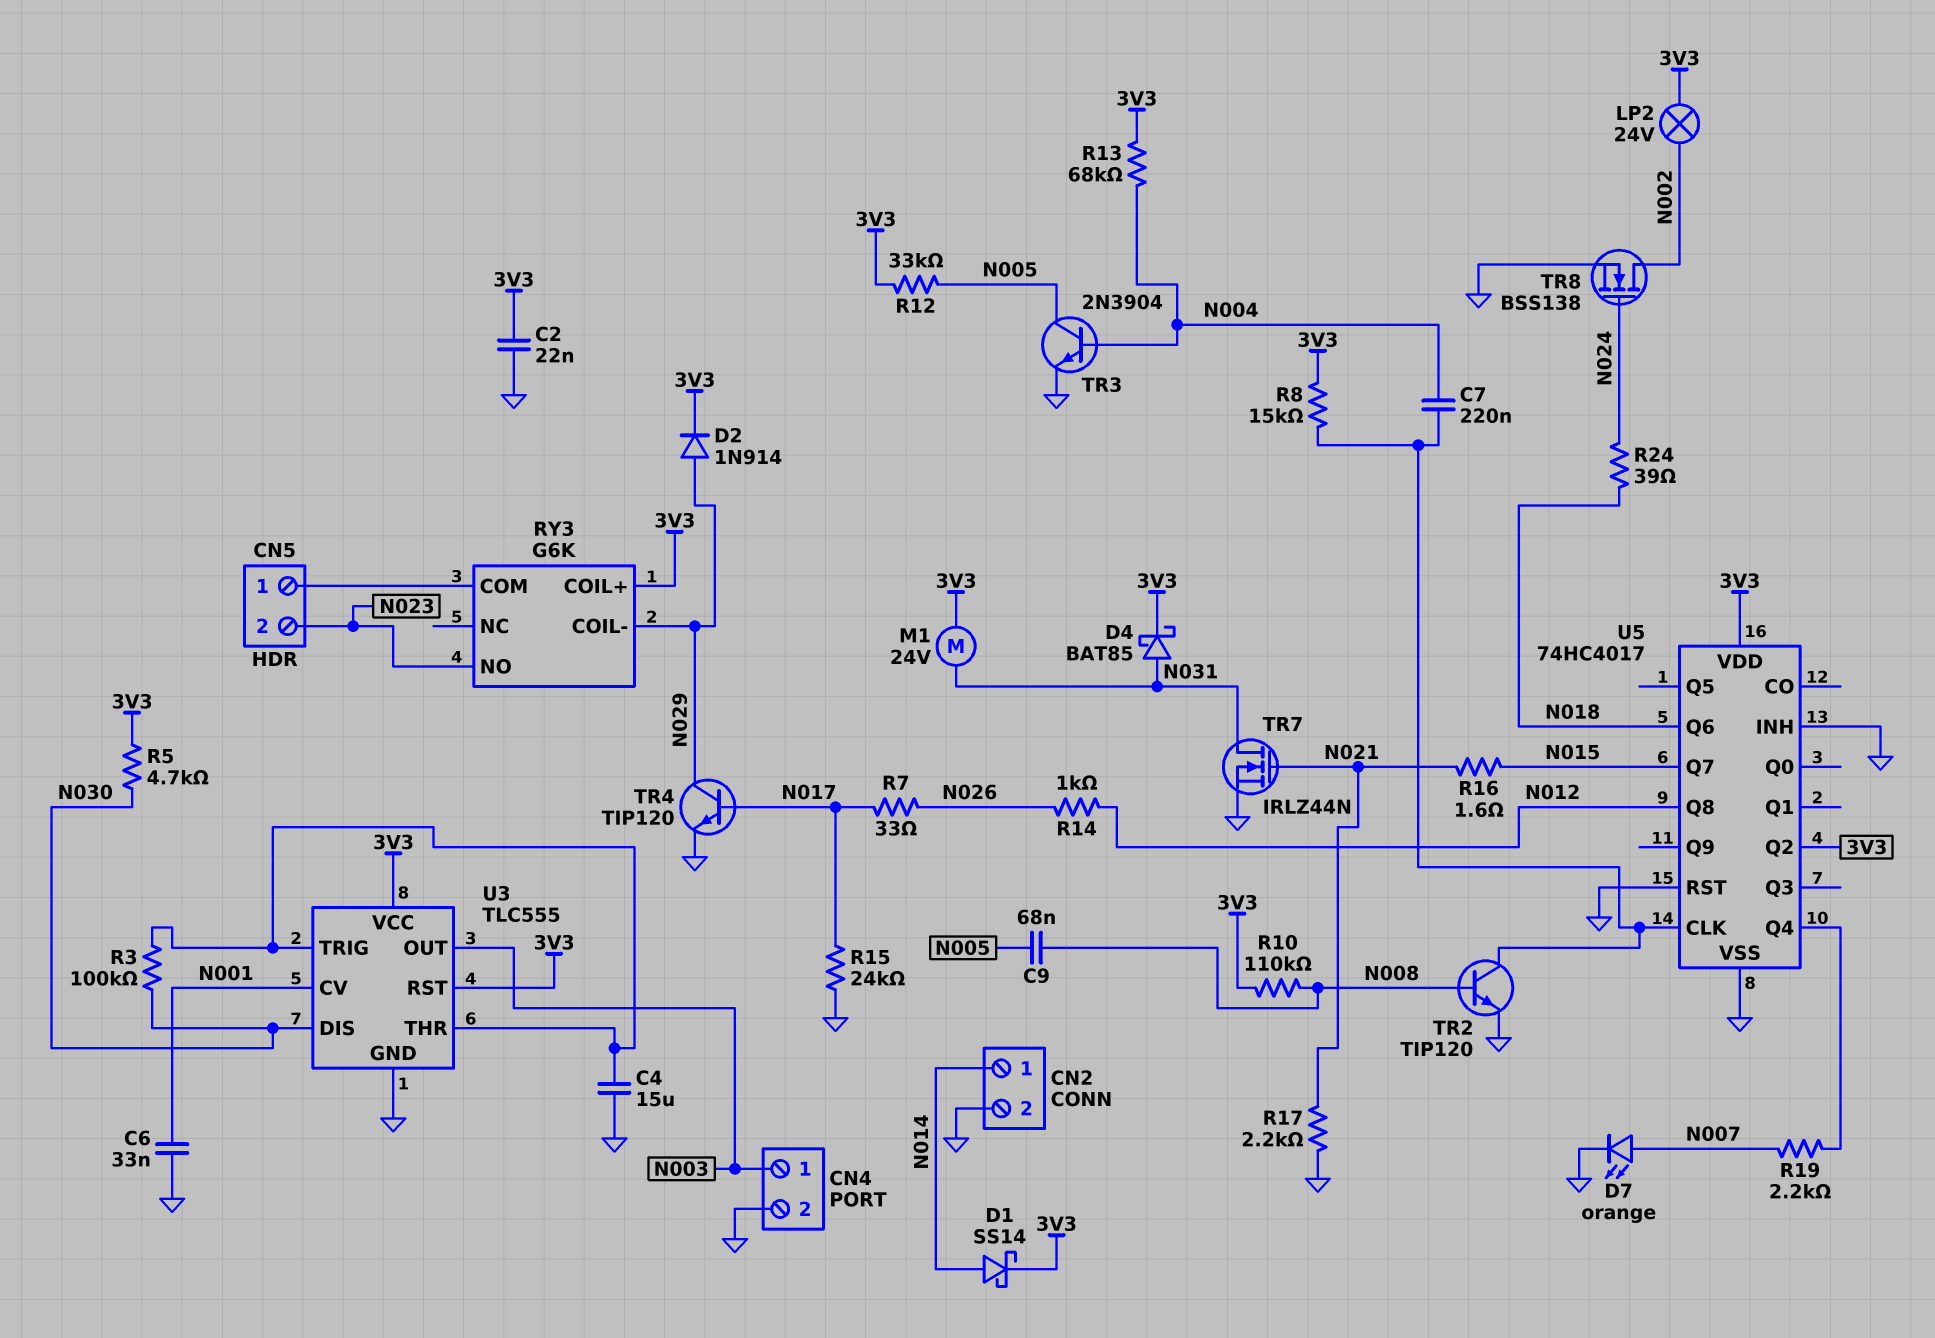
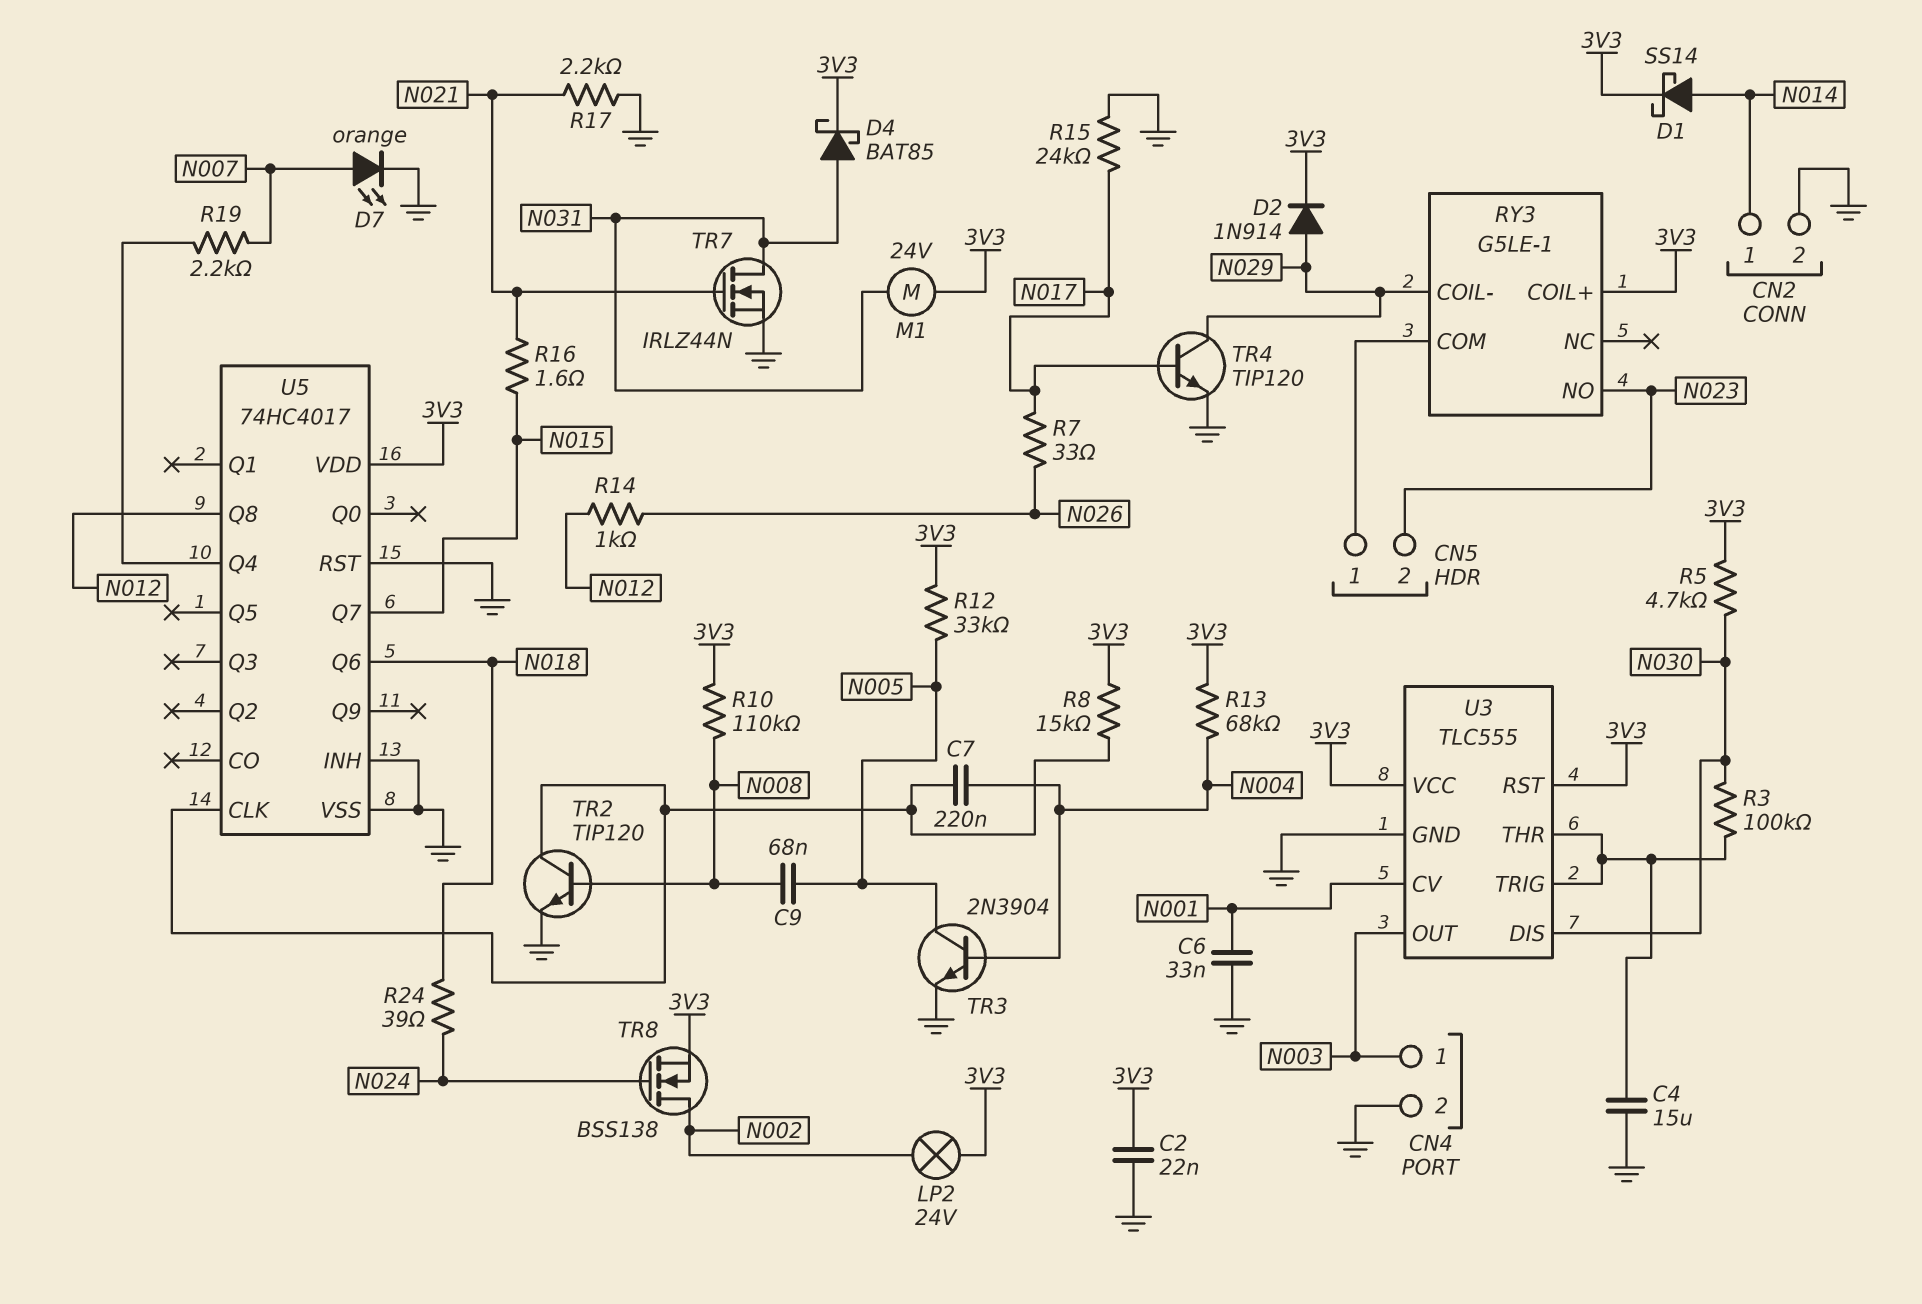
RY3: G6K -> G5LE-1
TR8: NMOS BSS138 (G N024, D N002, S GND) -> NMOS BSS138 (G N024, D N002, S 3V3)
U5 pin Q2: 3V3 -> none

